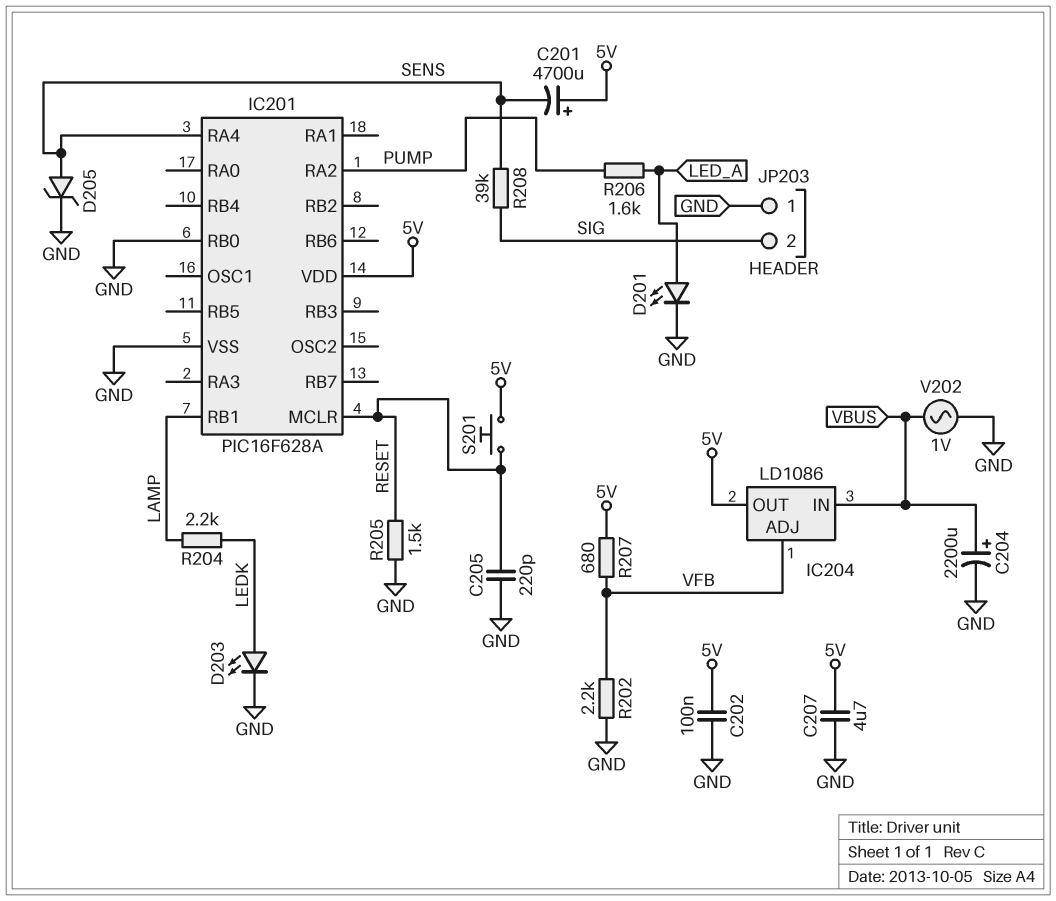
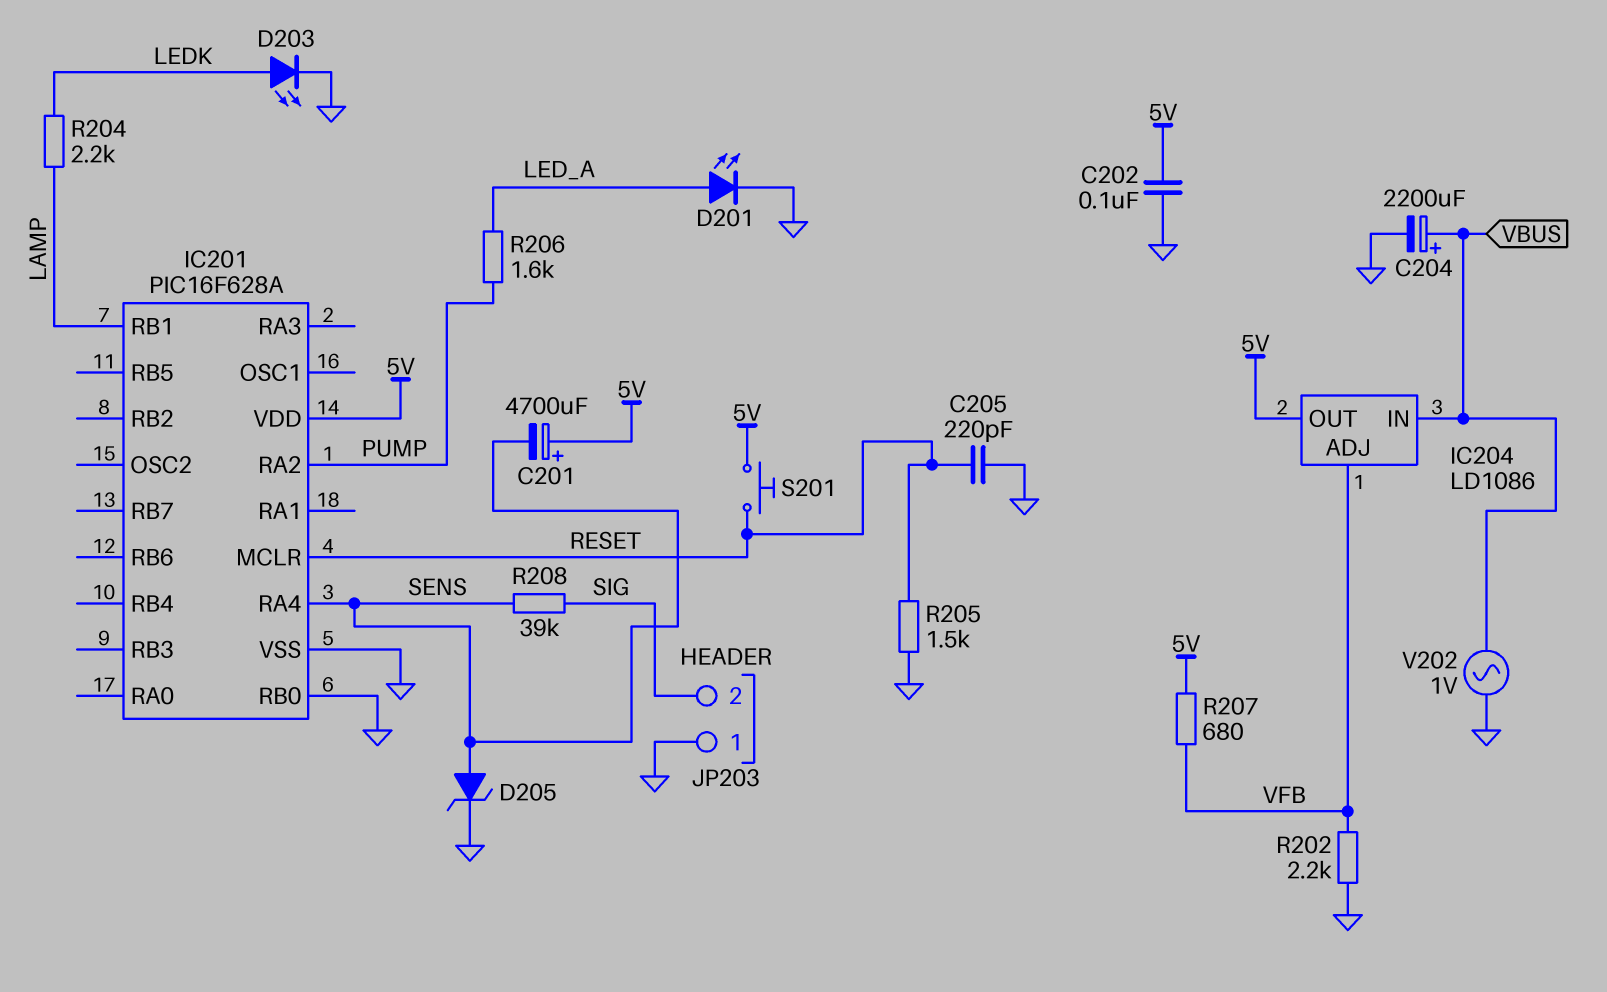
C207: 4.7uF (5V, GND) -> none

